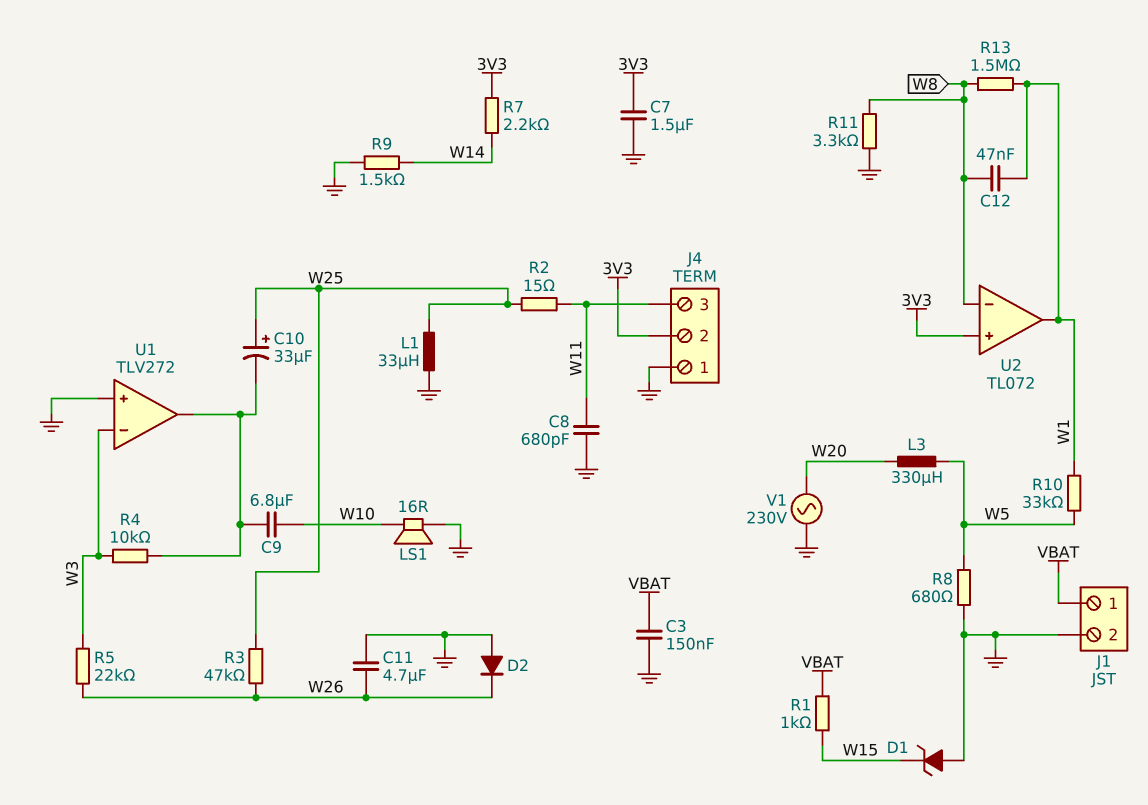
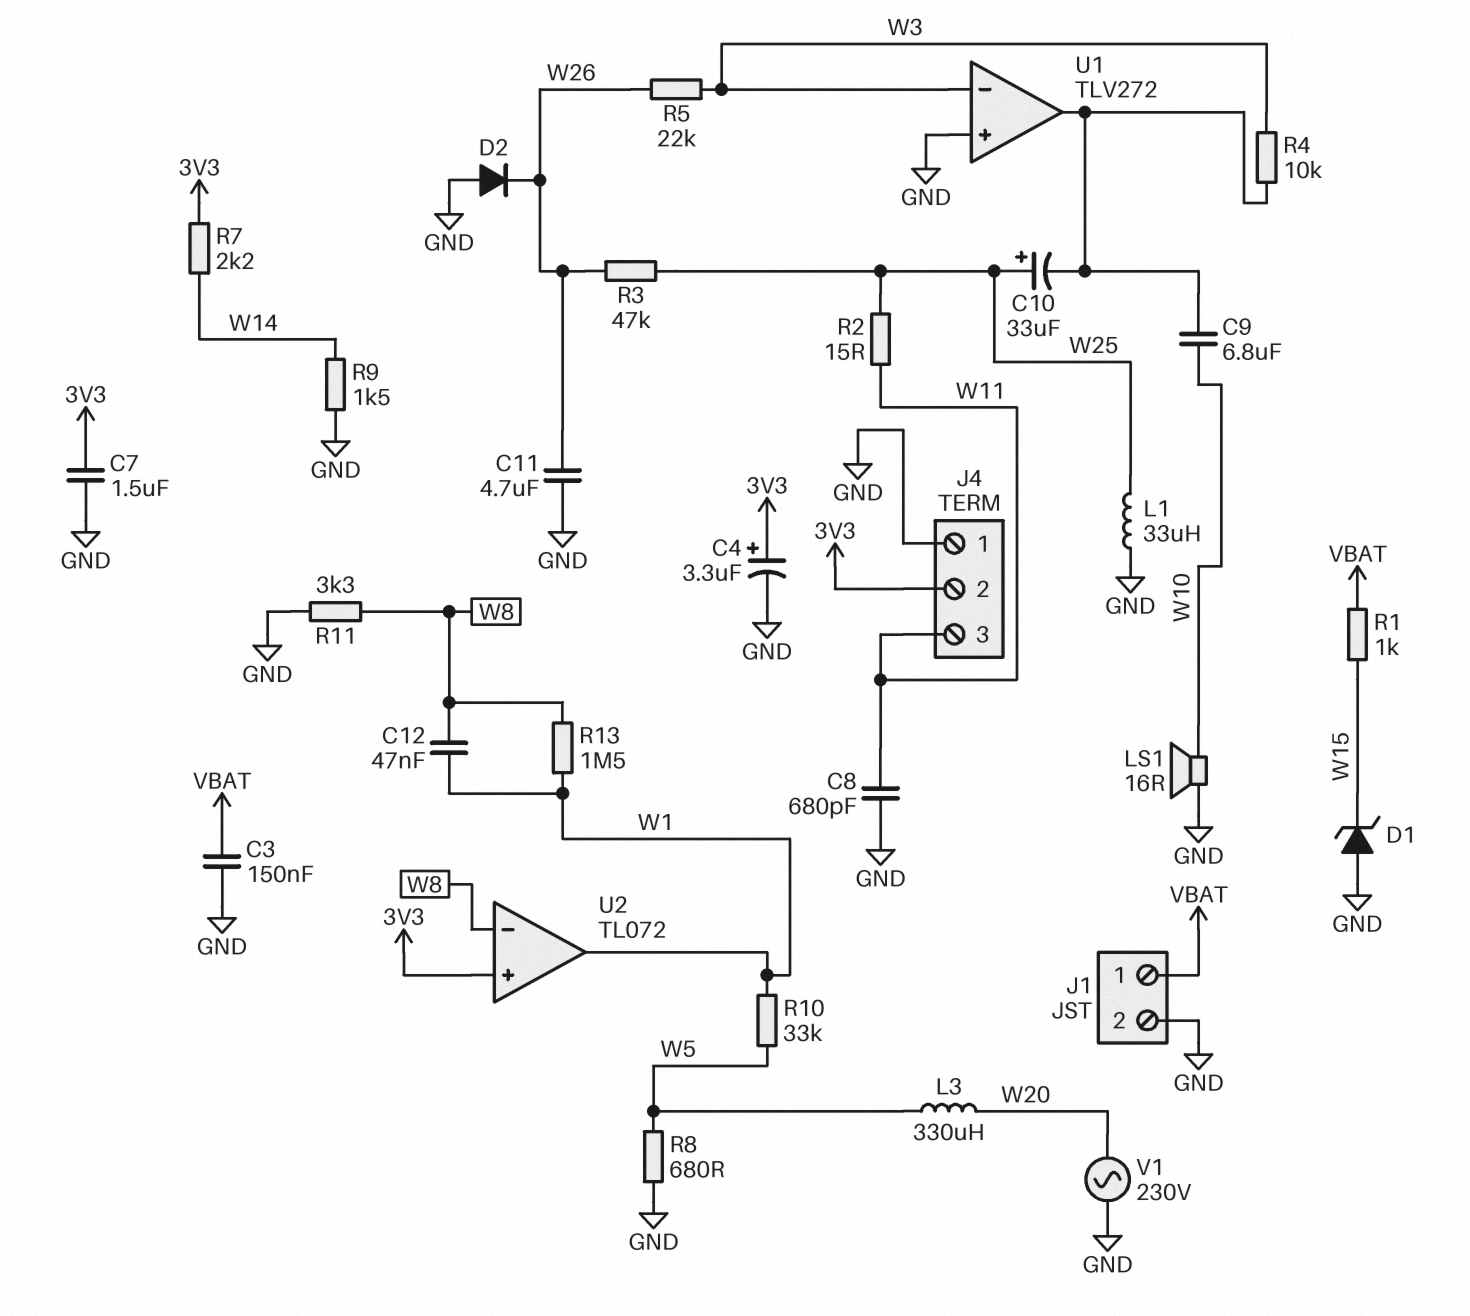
C4: none -> 3.3uF (plus 3V3, minus GND)

